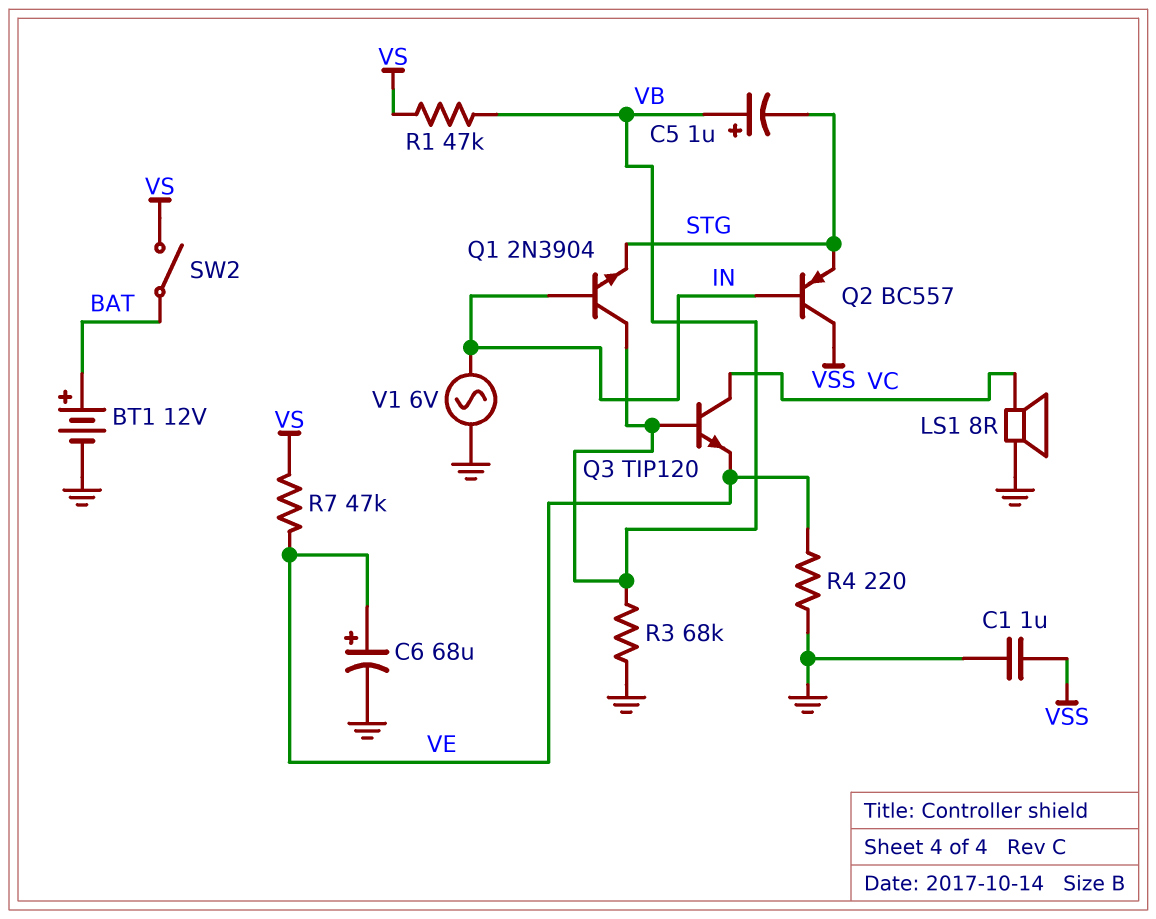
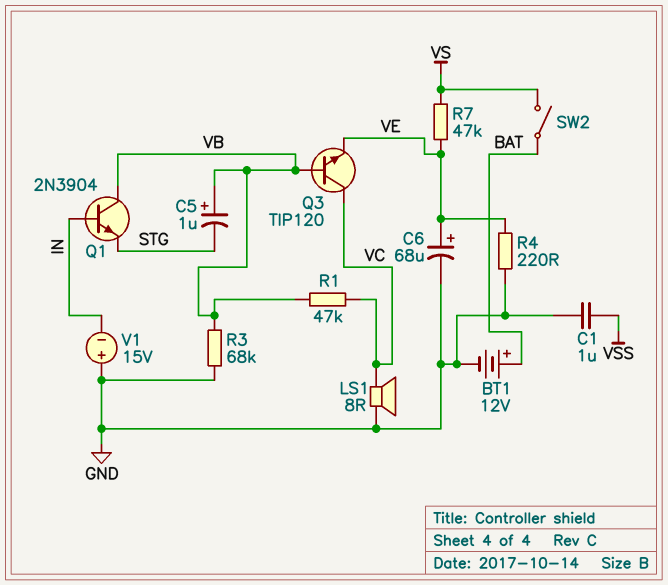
Q2: PNP BC557 (B IN, C VSS, E STG) -> none
R1: 47k (VB, VS) -> 47k (VB, VC)
V1: AC 6V (GND, IN) -> 15V (plus GND, minus IN)

